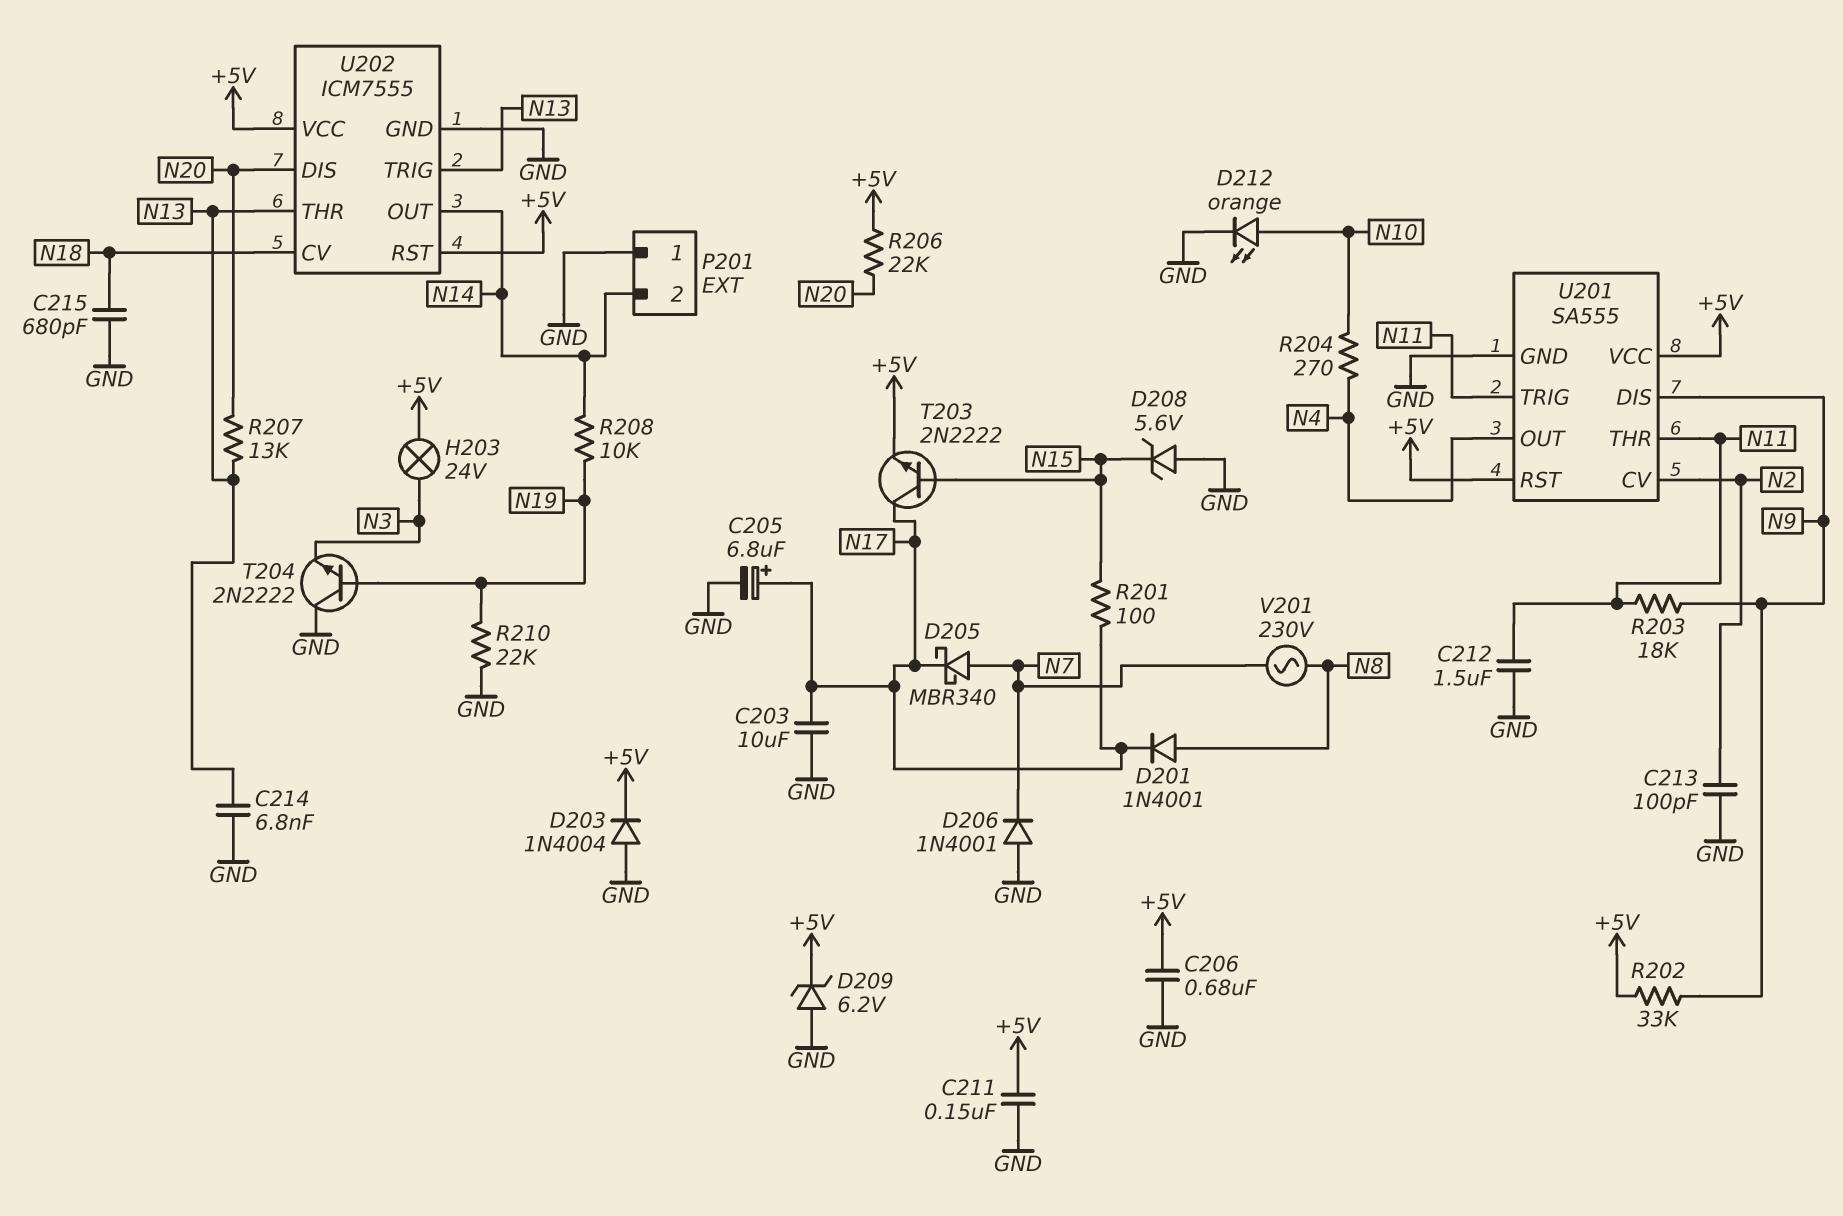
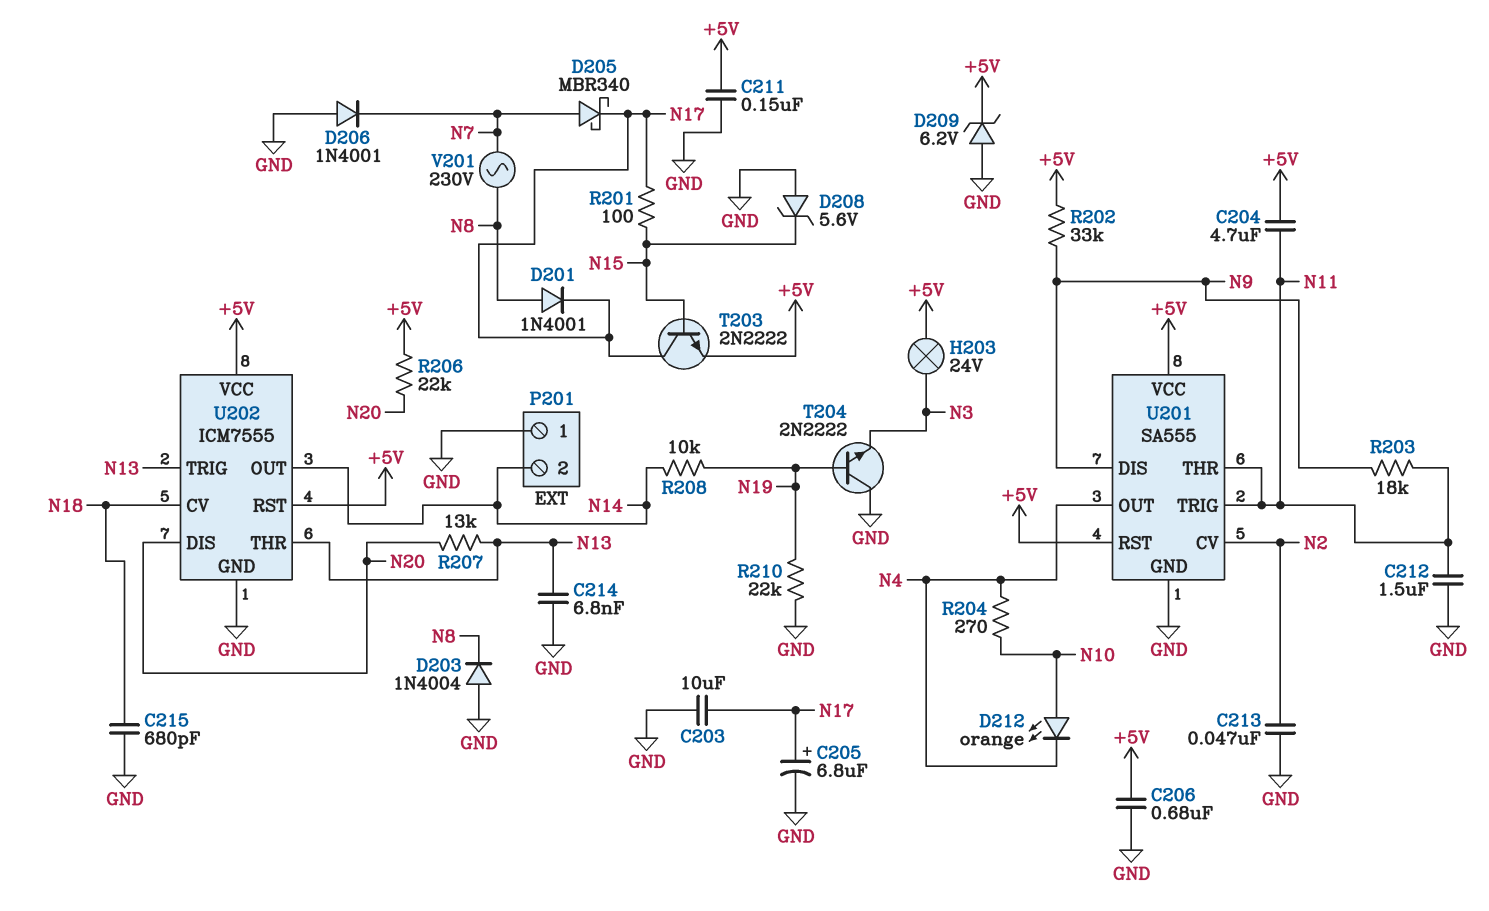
C204: none -> 4.7uF (+5V, N11)
C213: 100pF (GND, N2) -> 47nF (GND, N2)
D203: diode 1N4004 (A GND, K +5V) -> diode 1N4004 (A GND, K N8)
D212: LED orange (A N10, K GND) -> LED orange (A N10, K N4)

